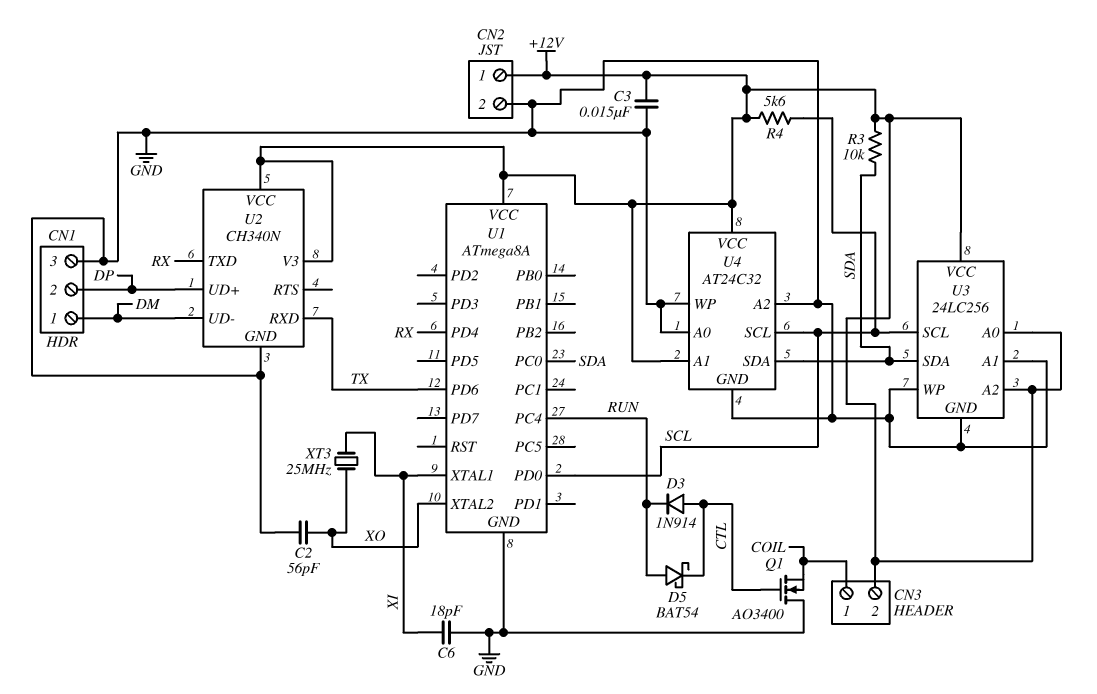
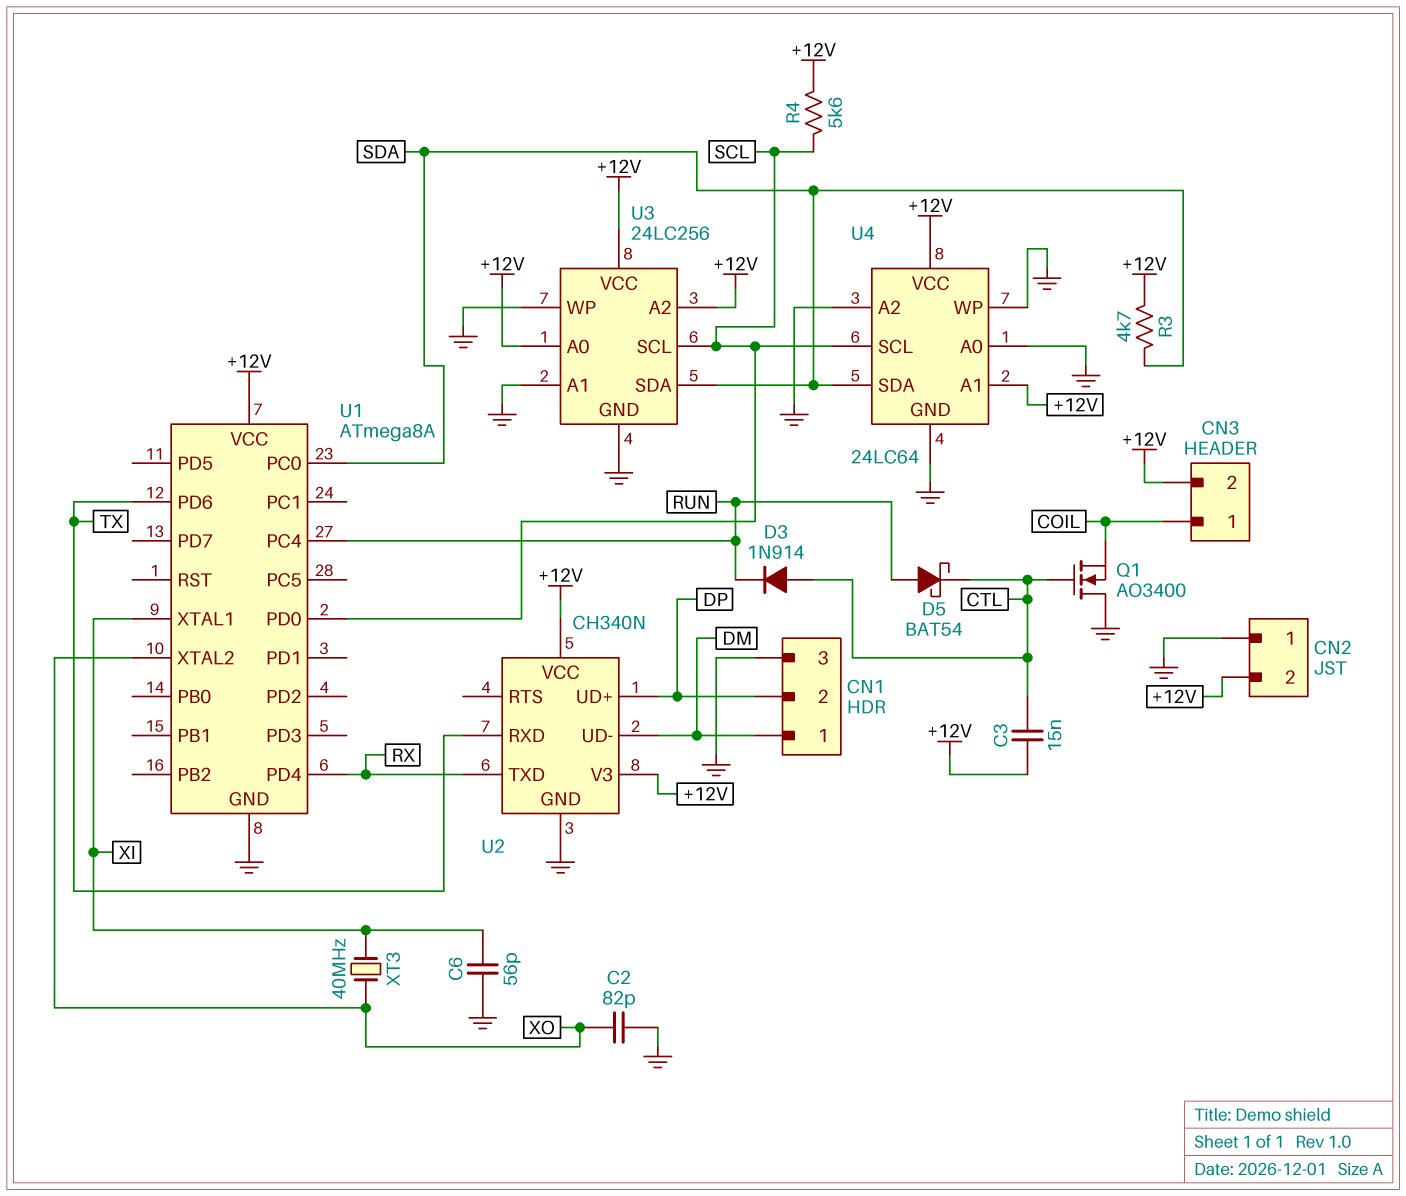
C2: 56pF (GND, XO) -> 82pF (GND, XO)
C3: 15nF (+12V, GND) -> 15nF (+12V, CTL)
C6: 18pF (GND, XI) -> 56pF (GND, XI)
CN2 pin 1: +12V -> GND
CN2 pin 2: GND -> +12V
R3: 10k (+12V, SDA) -> 4.7k (+12V, SDA)
U4: AT24C32 -> 24LC64
XT3: 25MHz (XI, XO) -> 40MHz (XI, XO)

